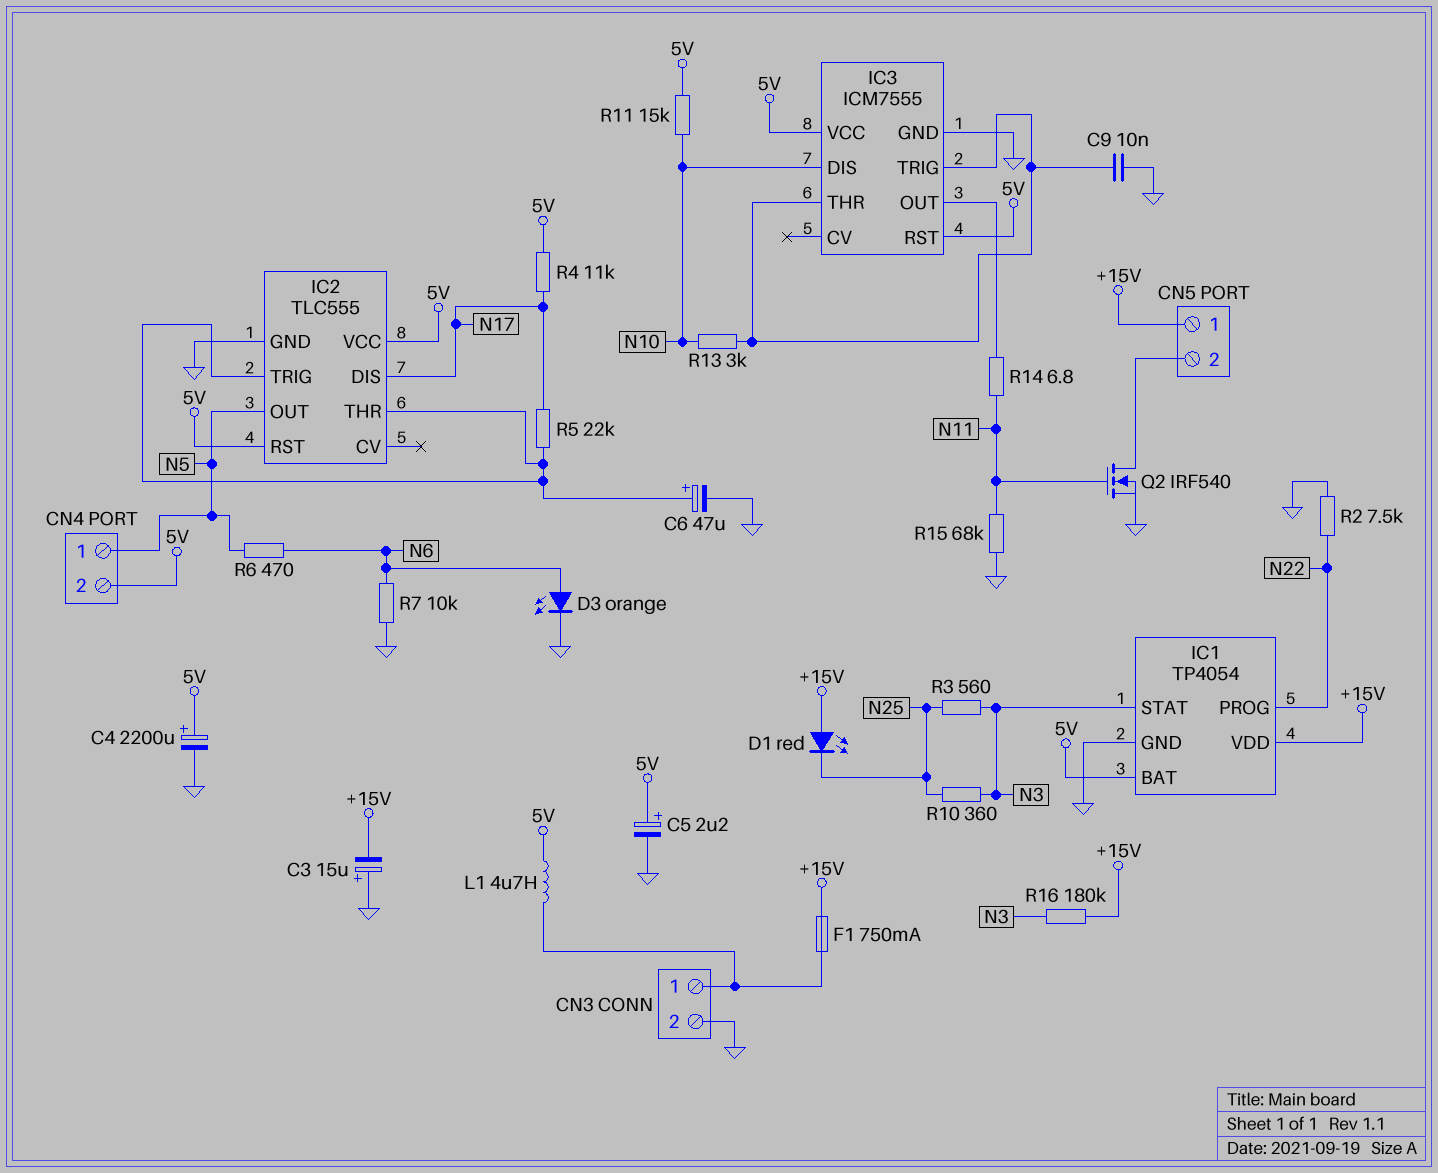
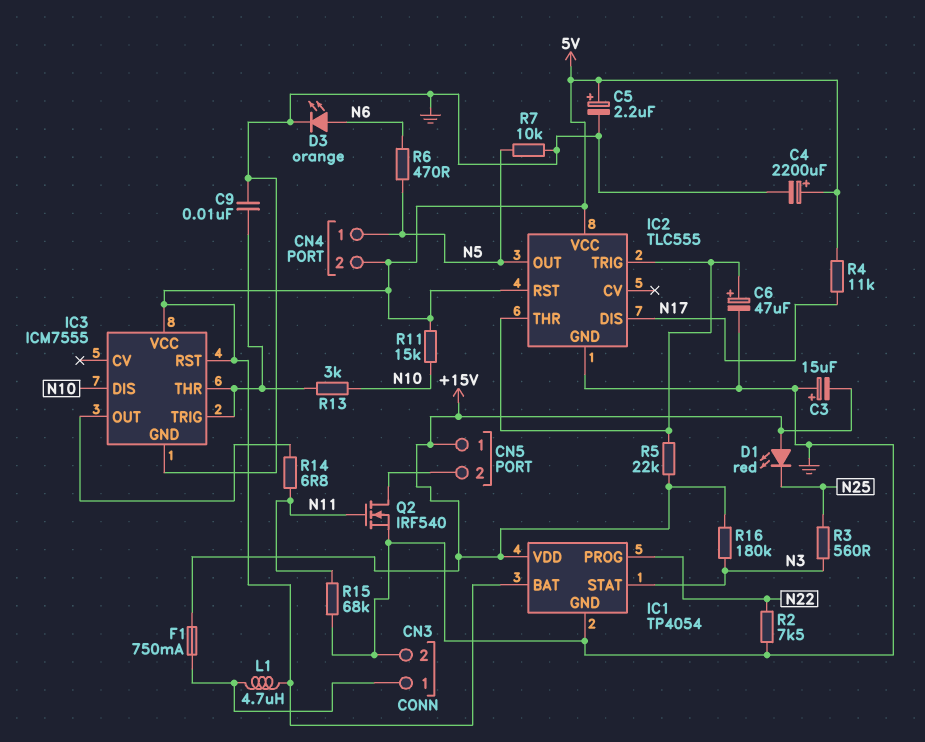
R5: 22k (IC2/THR, N17) -> 22k (+15V, IC2/THR)
R7: 10k (GND, N6) -> 10k (GND, N5)
R10: 360 (N3, N25) -> none

